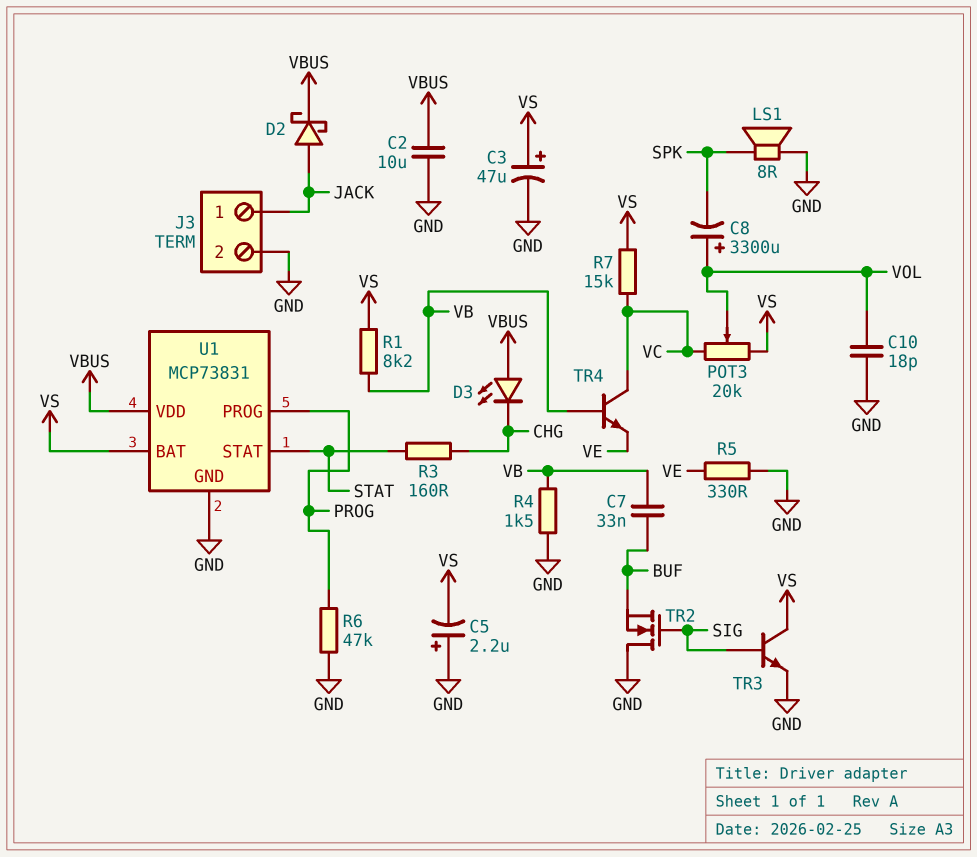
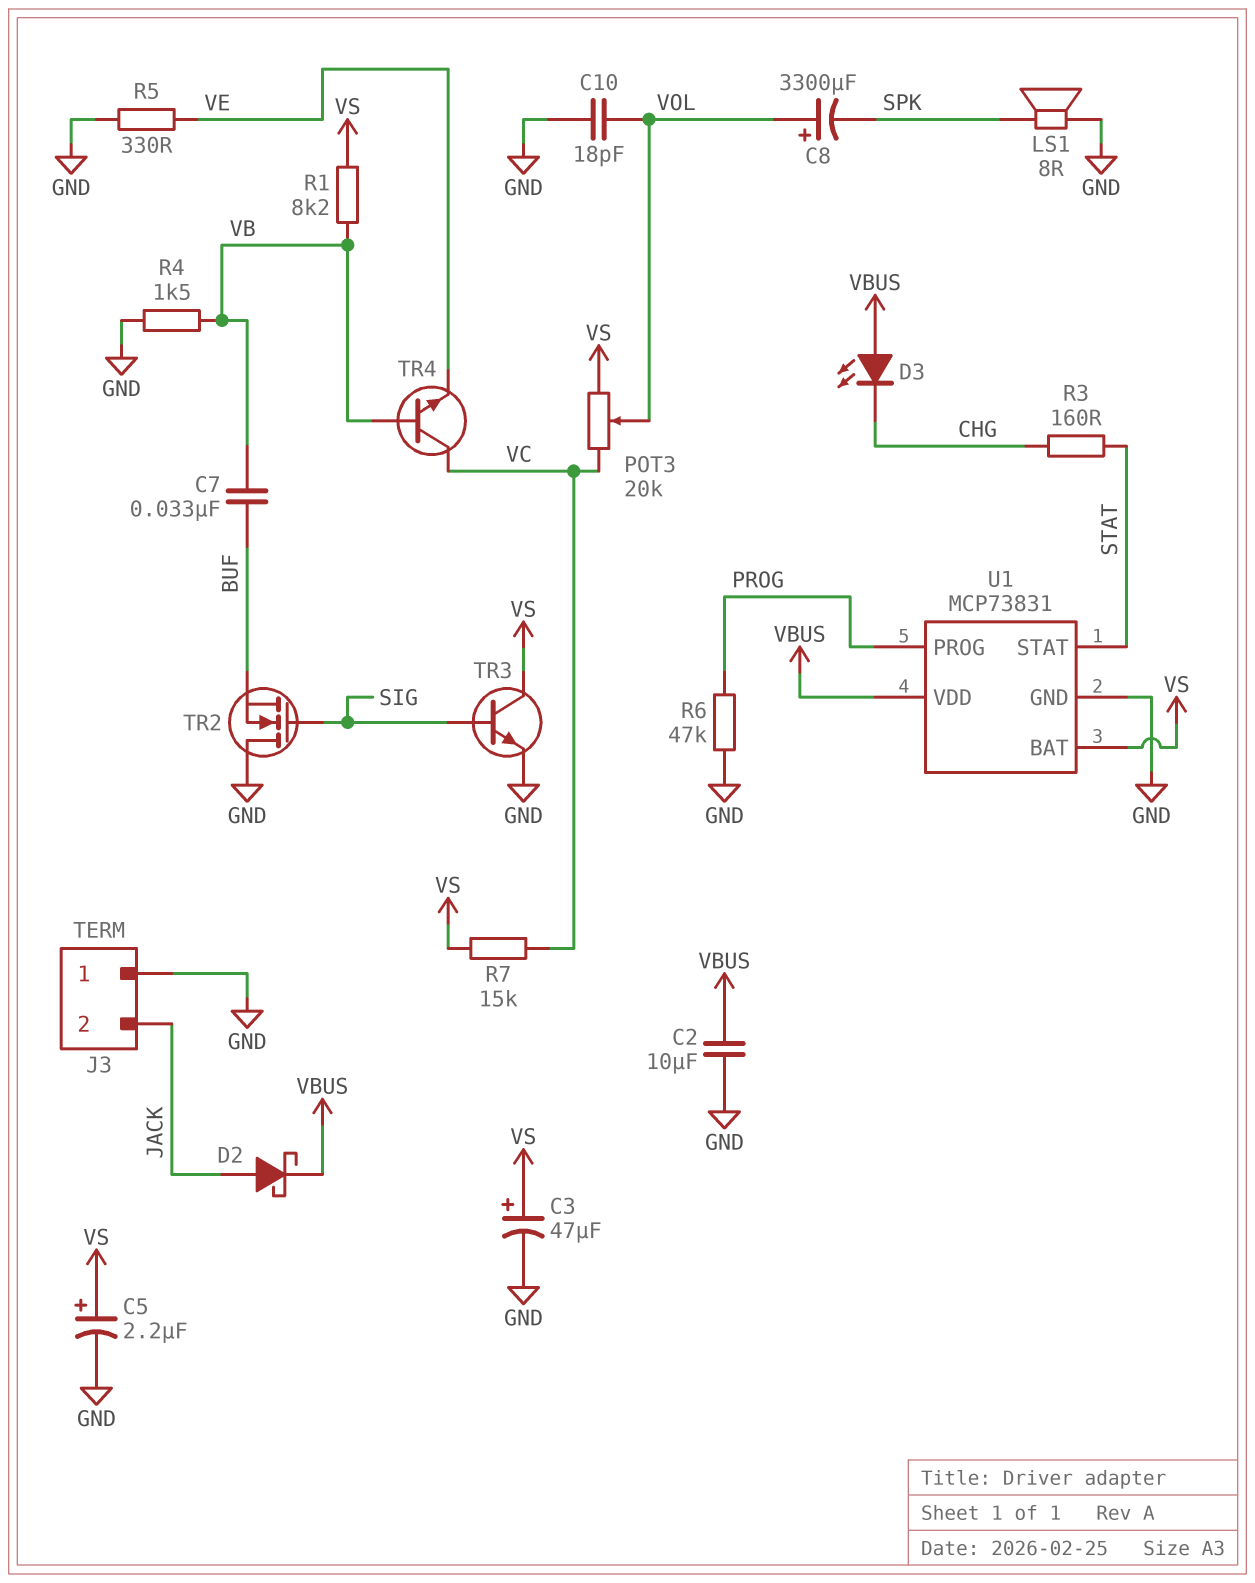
C5: 2.2uF (plus GND, minus VS) -> 2.2uF (plus VS, minus GND)
J3 pin 1: JACK -> GND
J3 pin 2: GND -> JACK

